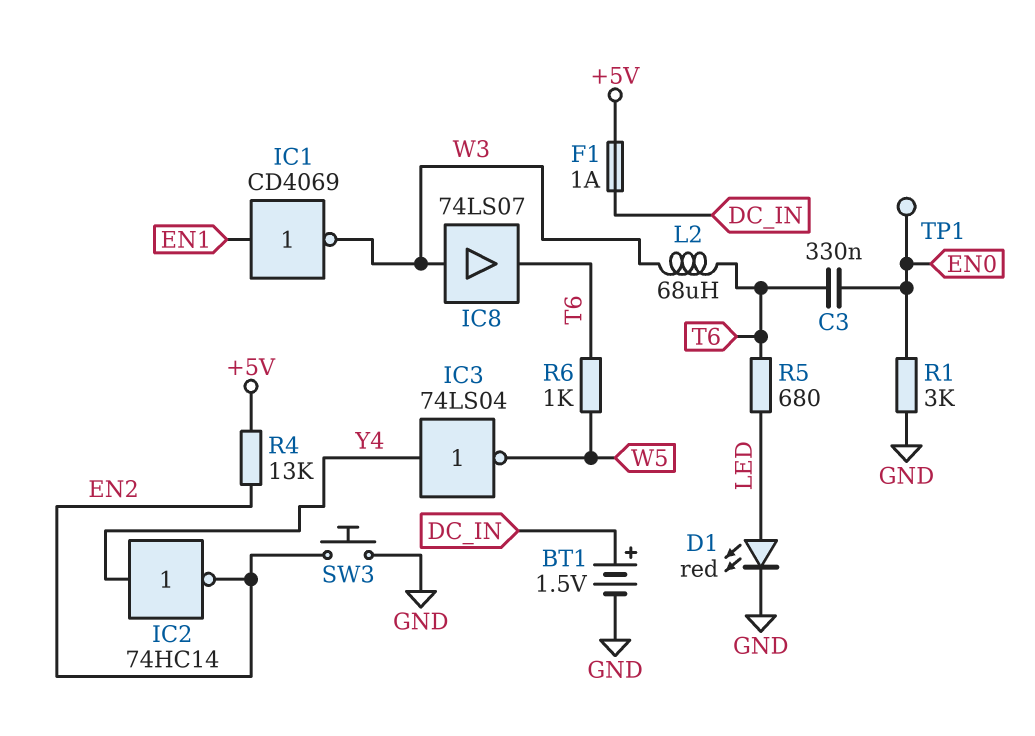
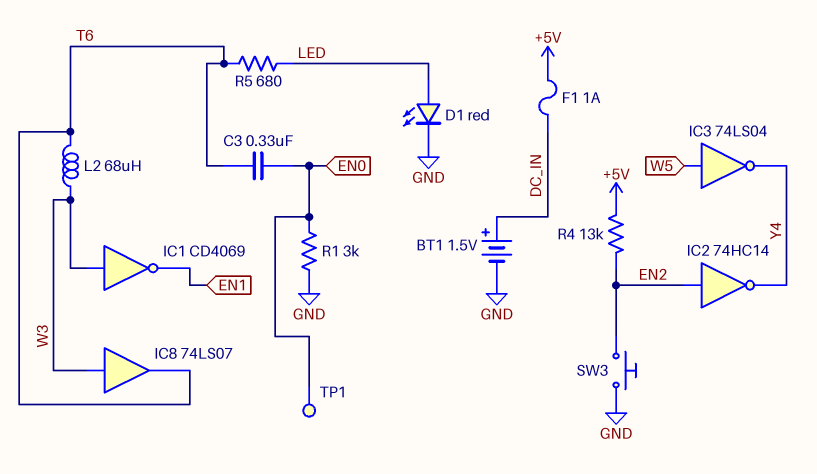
IC1: NOT CD4069 (in EN1, out W3) -> NOT CD4069 (in W3, out EN1)
IC2: NOT 74HC14 (in Y4, out EN2) -> NOT 74HC14 (in EN2, out Y4)
IC3: NOT 74LS04 (in Y4, out W5) -> NOT 74LS04 (in W5, out Y4)
R6: 1k (T6, W5) -> none

